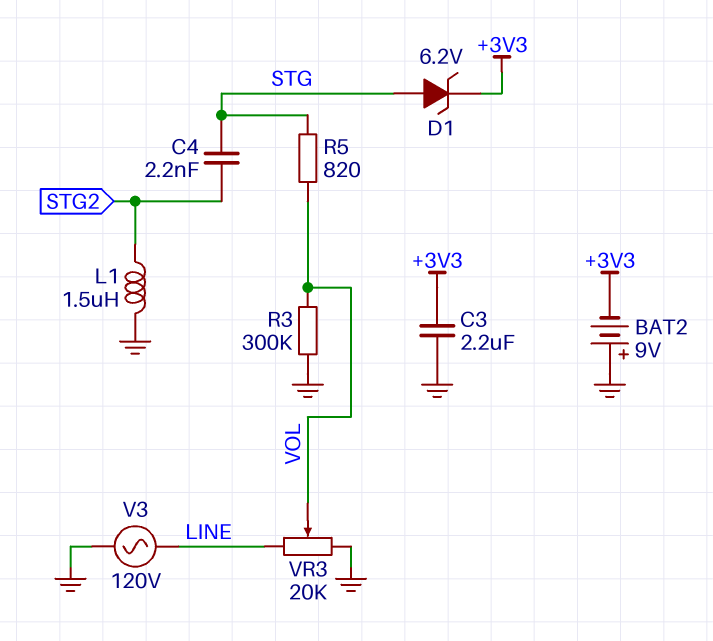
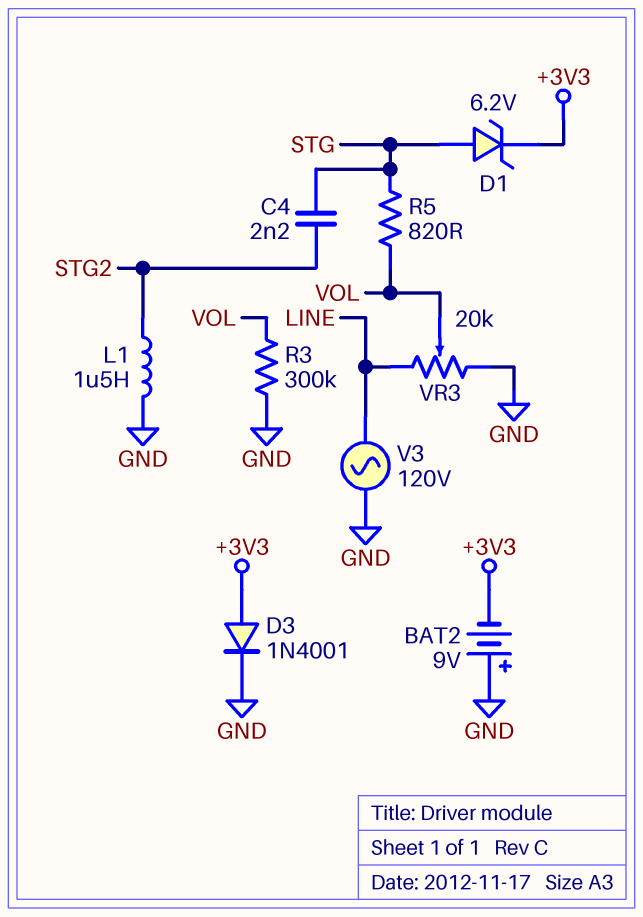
C3: 2.2uF (+3V3, GND) -> none
D3: none -> diode 1N4001 (A +3V3, K GND)

